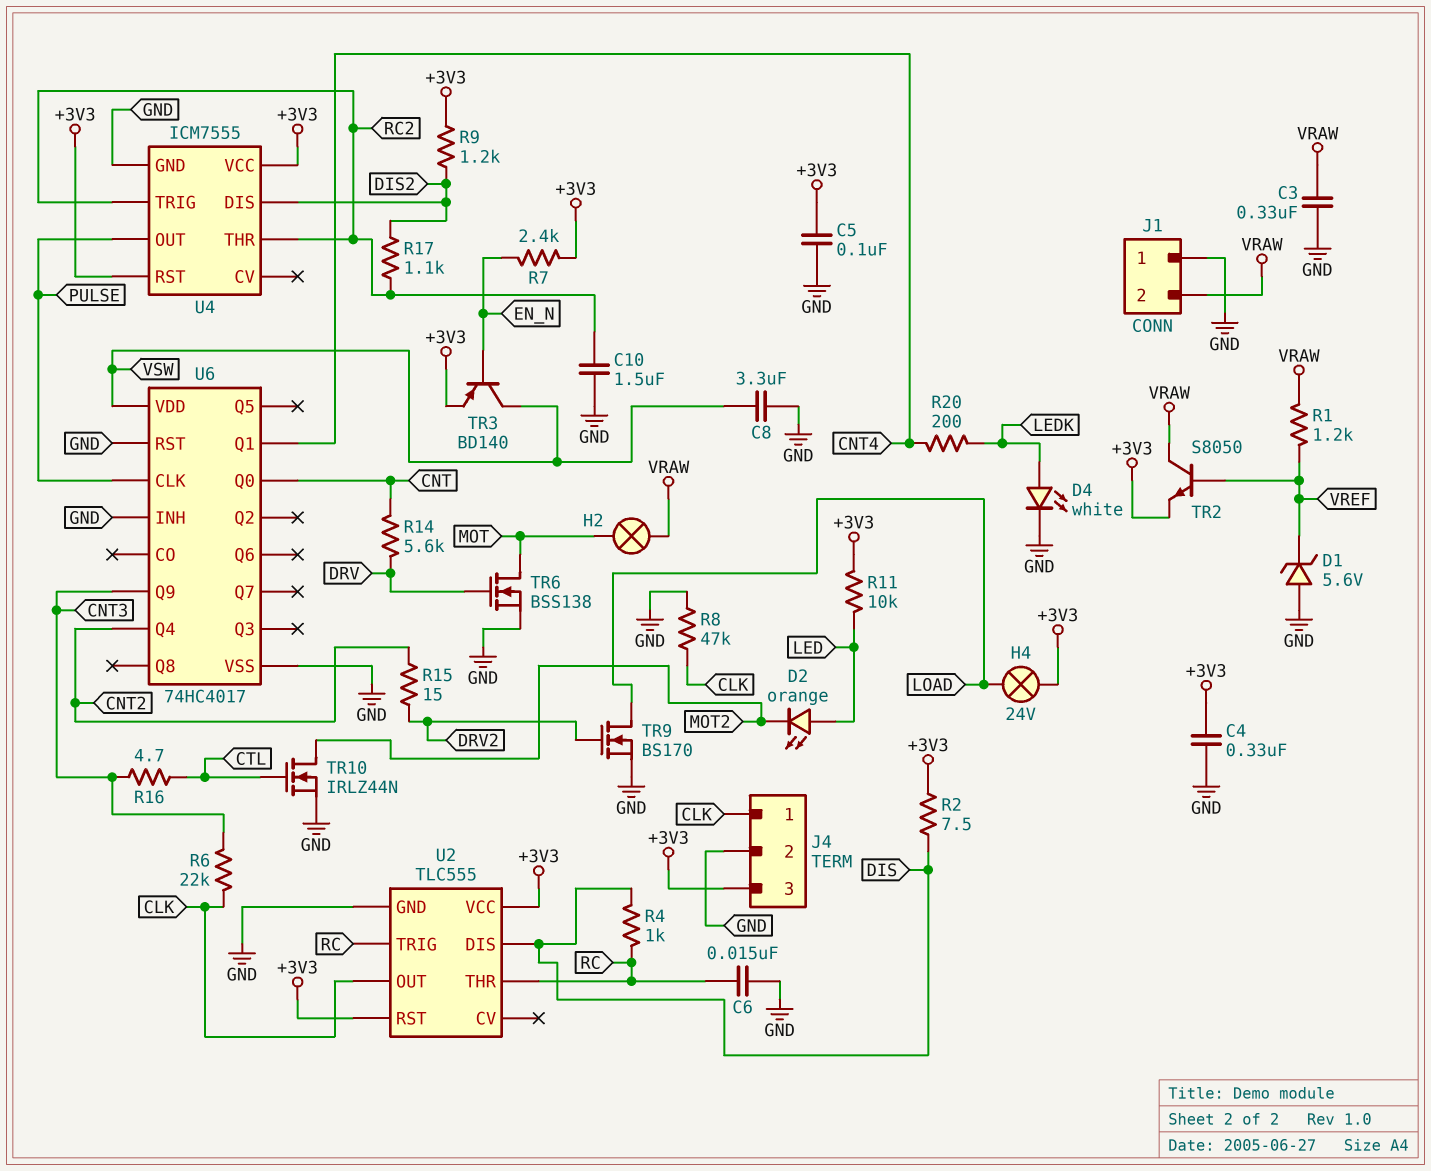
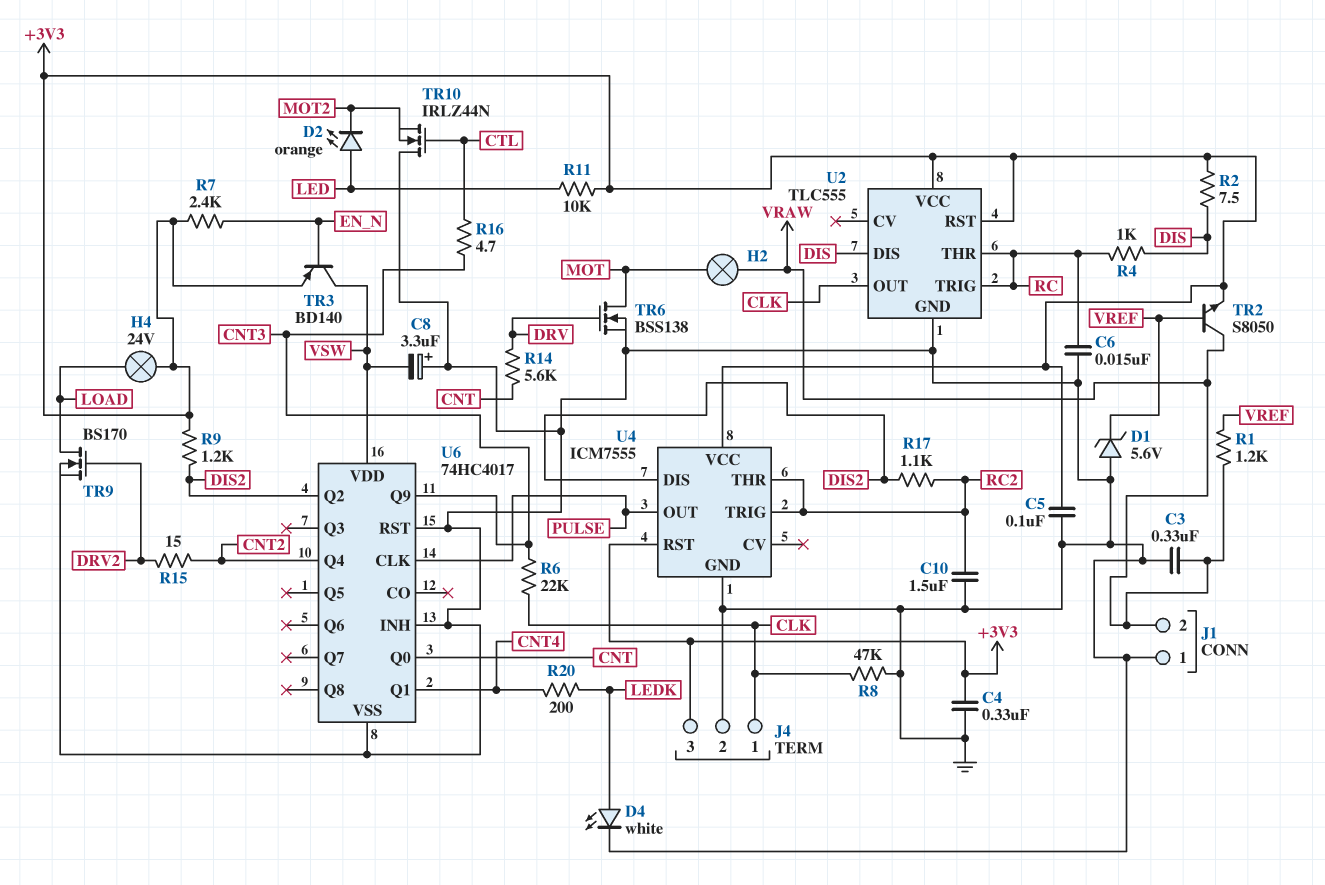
C8: 3.3uF (GND, VSW) -> 3.3uF (plus GND, minus VSW)
TR10: NMOS IRLZ44N (G CTL, D MOT2, S GND) -> NMOS IRLZ44N (G CTL, D GND, S MOT2)
U6 pin Q2: none -> DIS2

